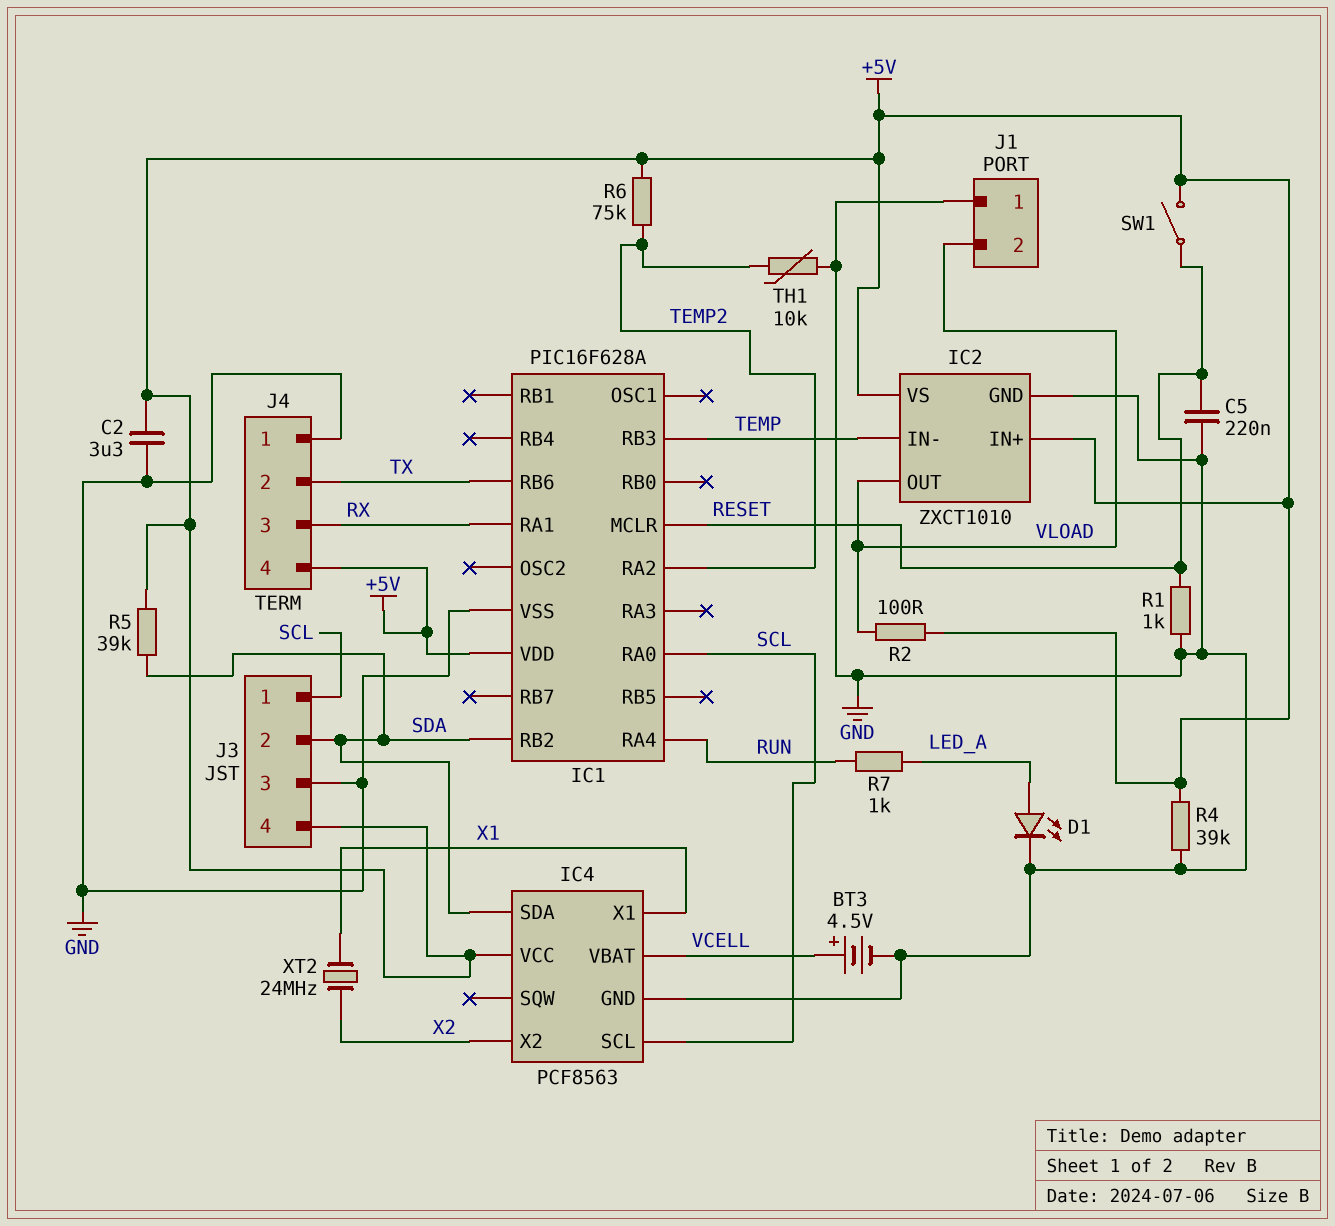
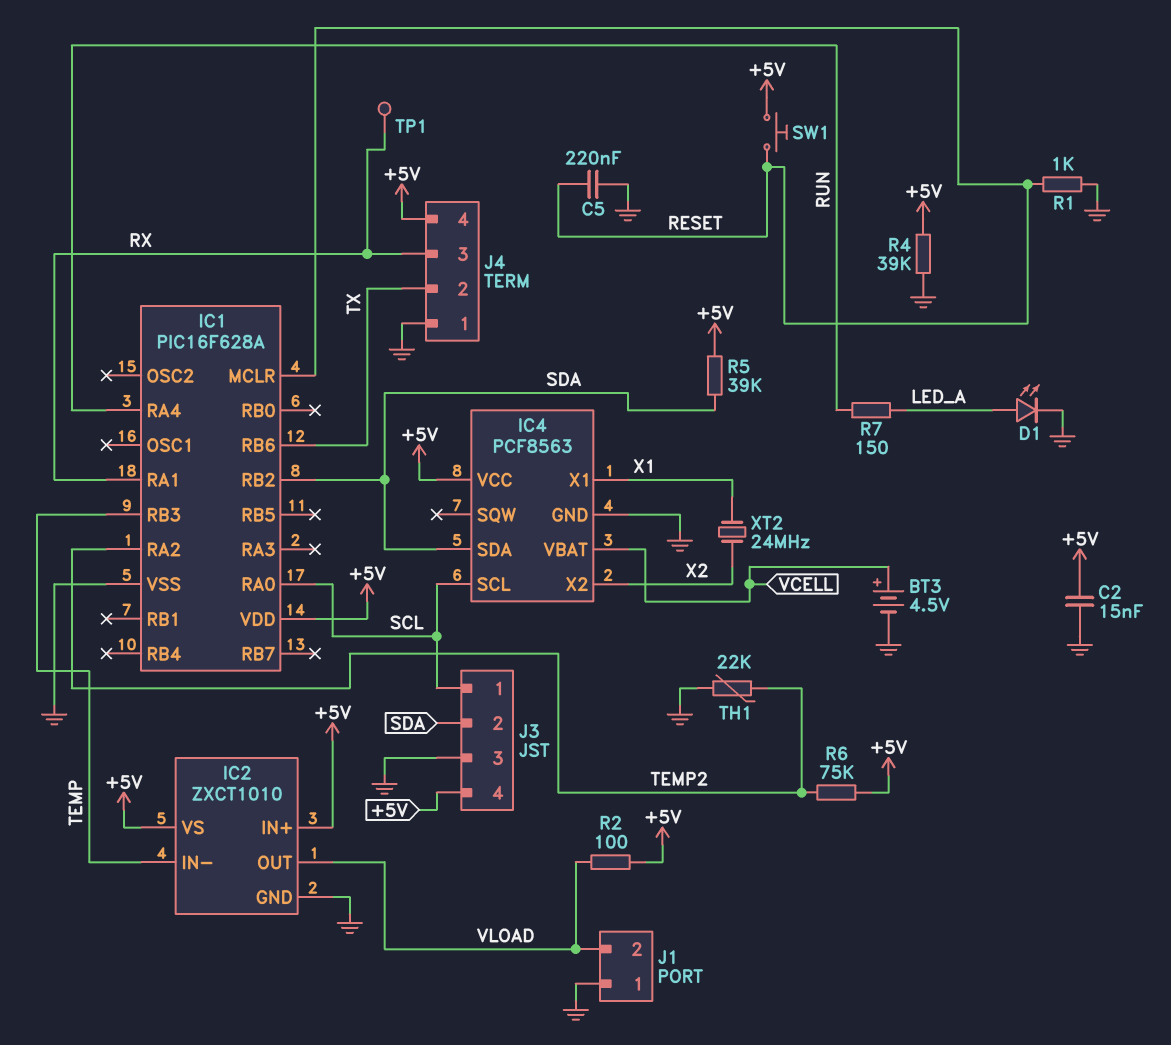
C2: 3.3uF (+5V, GND) -> 15nF (+5V, GND)
R7: 1k (LED_A, RUN) -> 150 (LED_A, RUN)
SW1: switch (+5V, RESET) -> button (+5V, RESET)
TH1: 10k (GND, TEMP2) -> 22k (GND, TEMP2)
TP1: none -> test point (RX)

